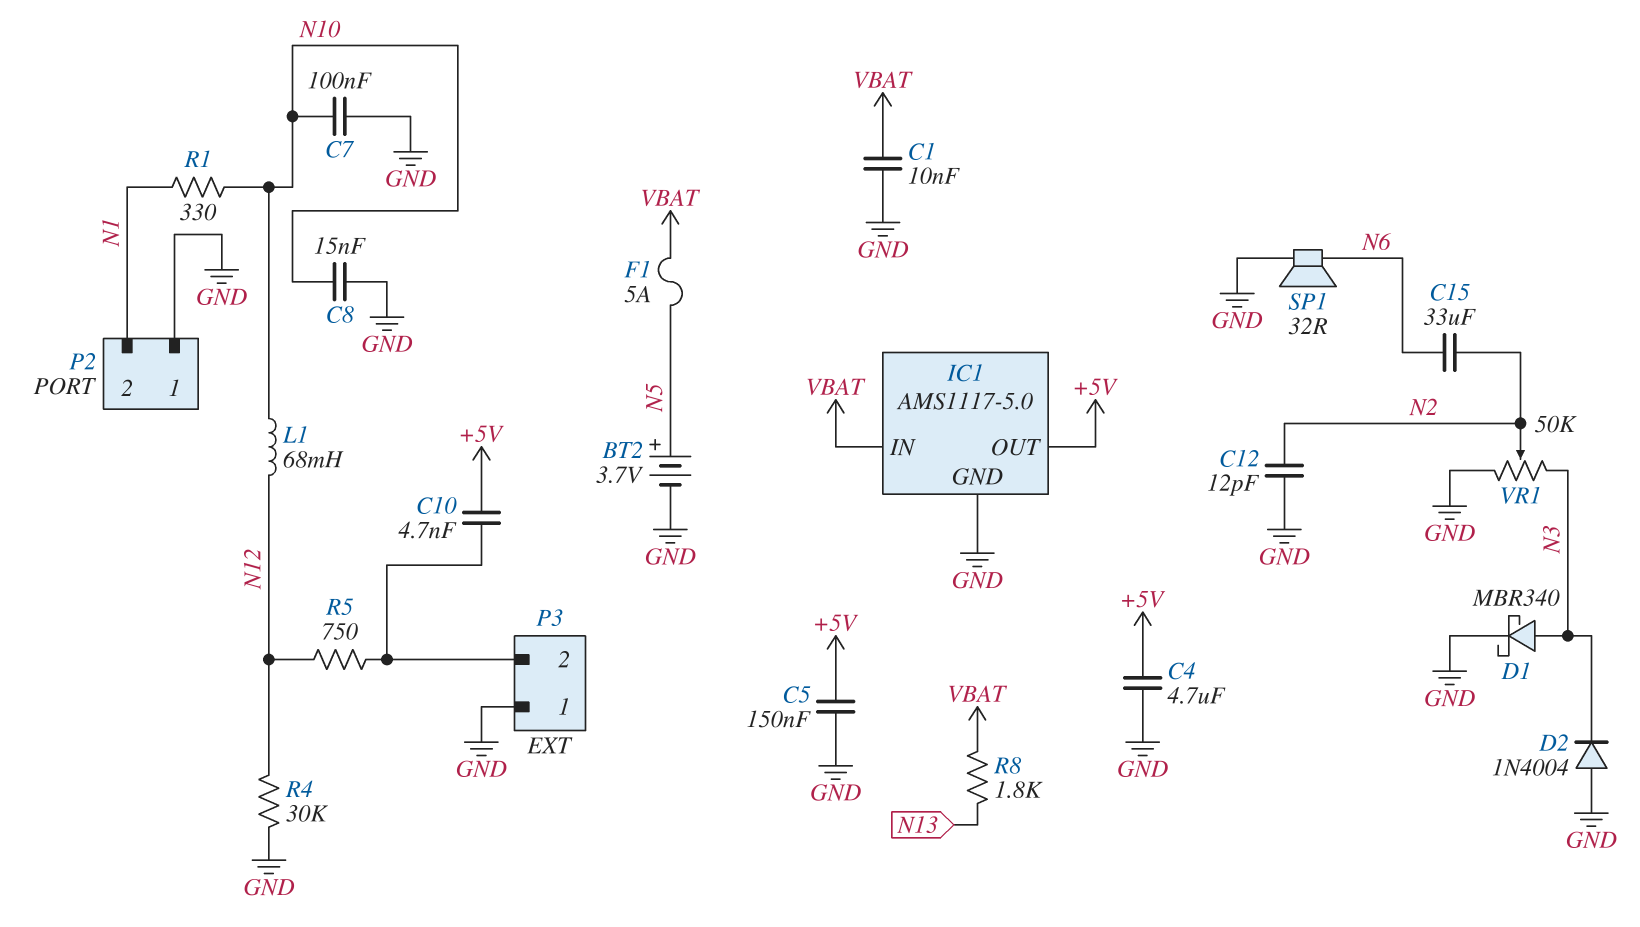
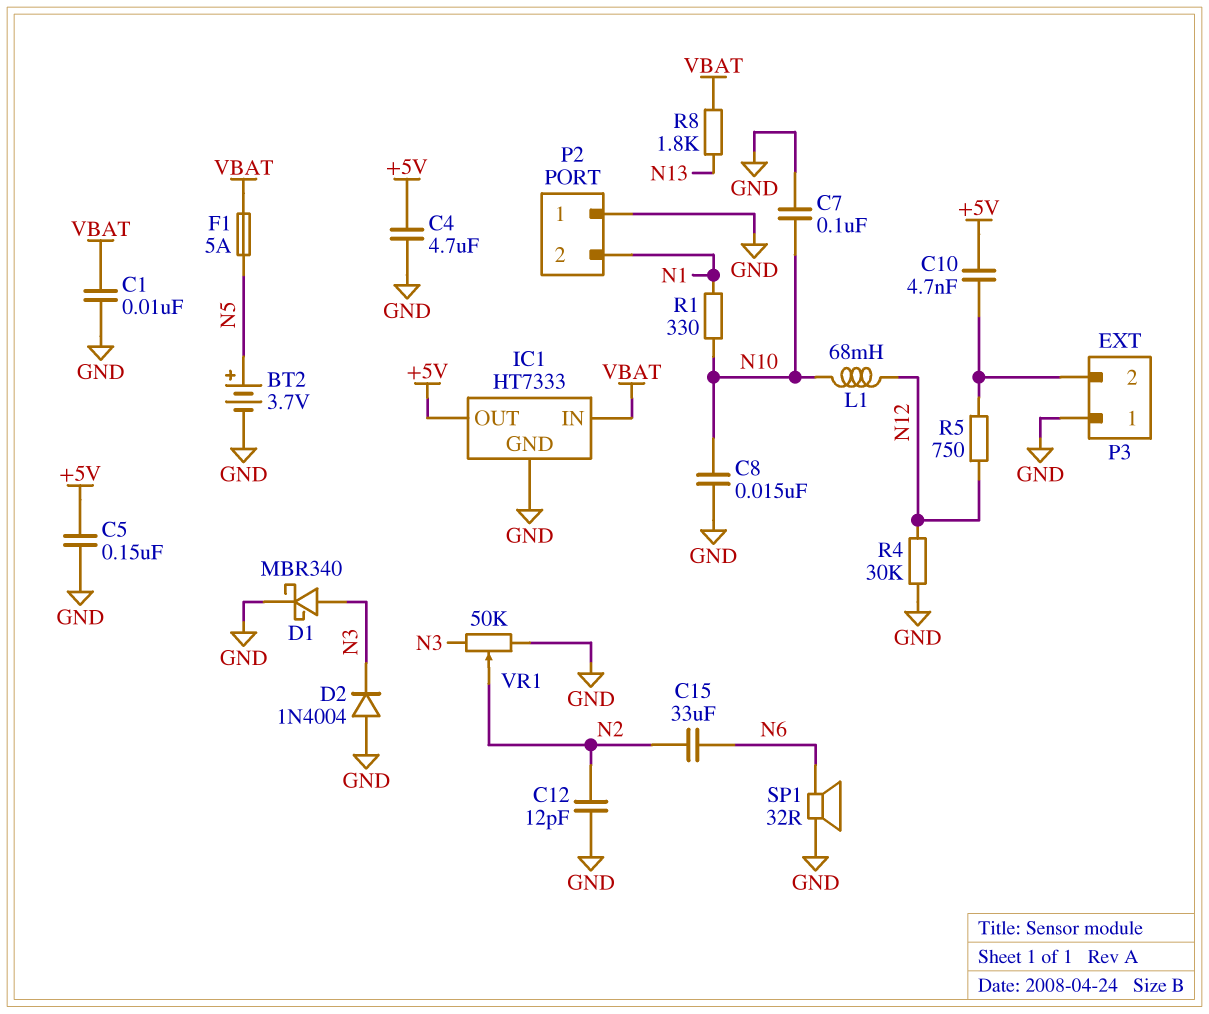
IC1: AMS1117-5.0 -> HT7333

